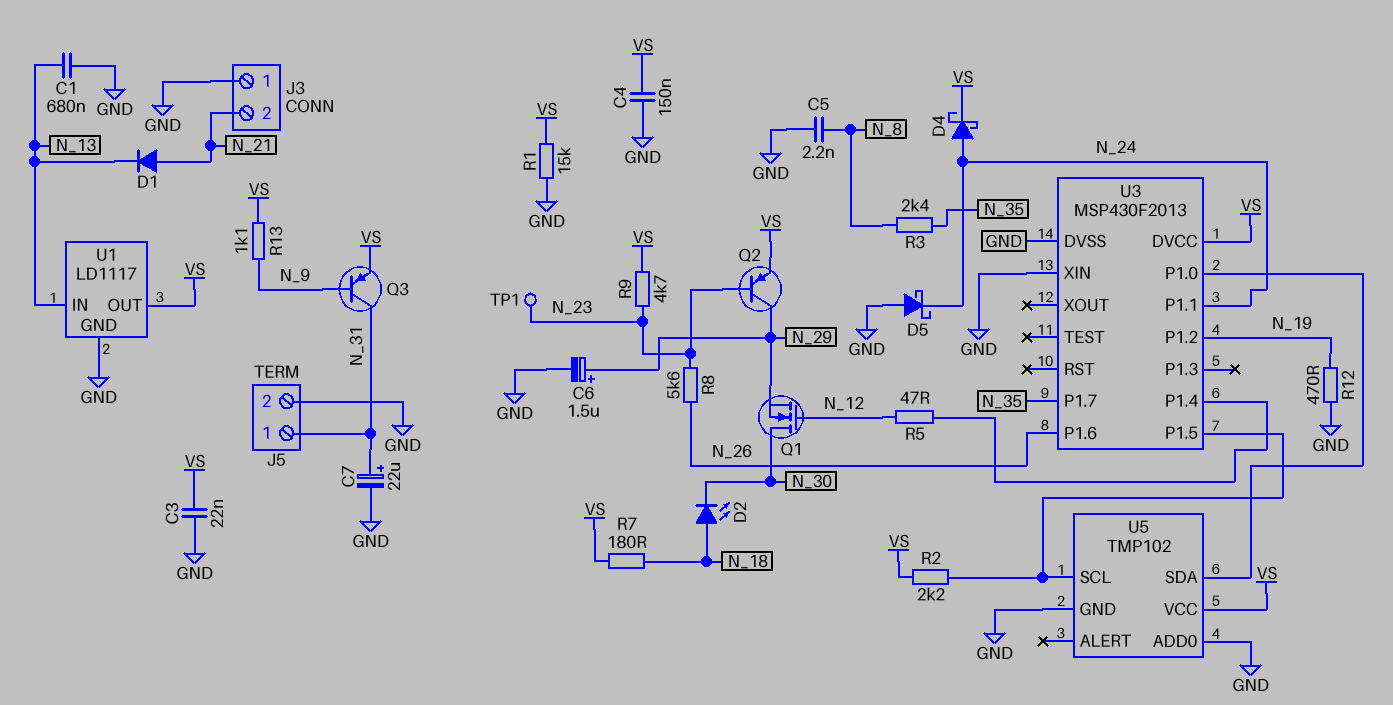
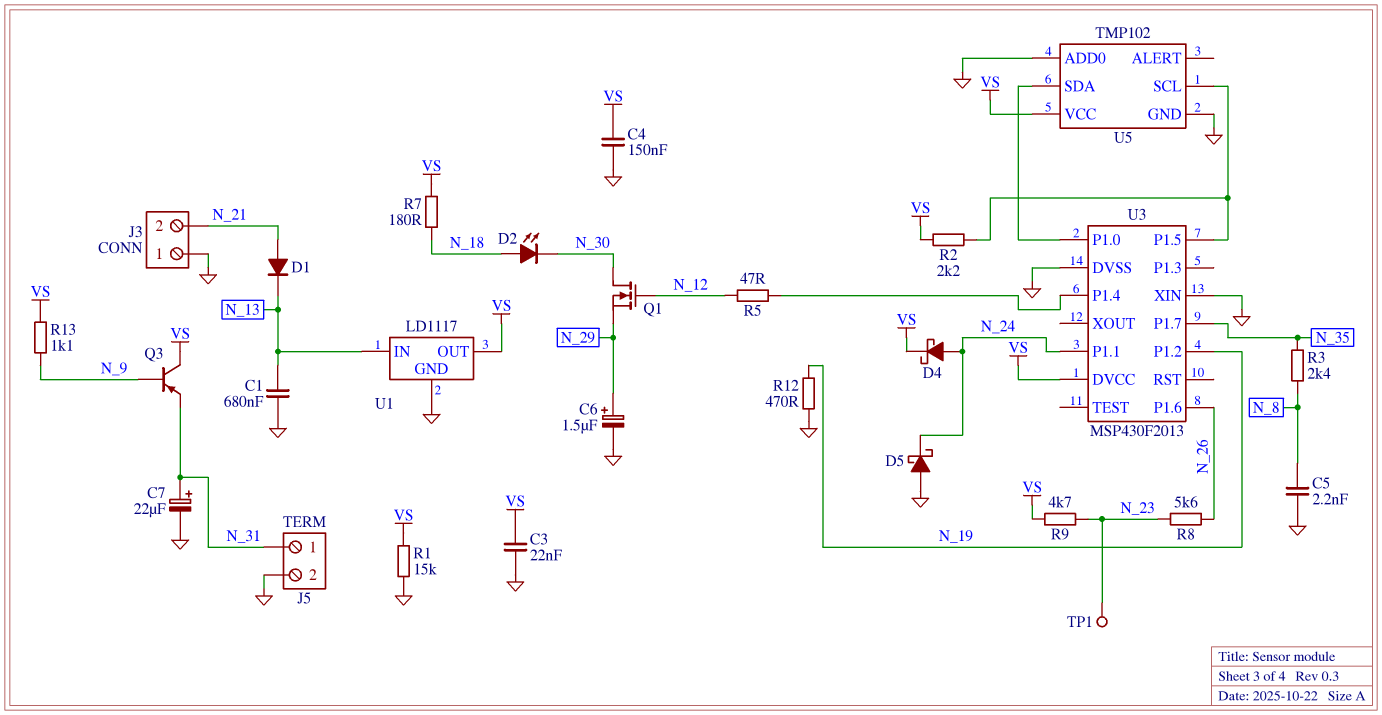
Q2: PNP (B N_23, C N_29, E VS) -> none
Q3: PNP (B N_9, C N_31, E VS) -> PNP (B N_9, C VS, E N_31)

